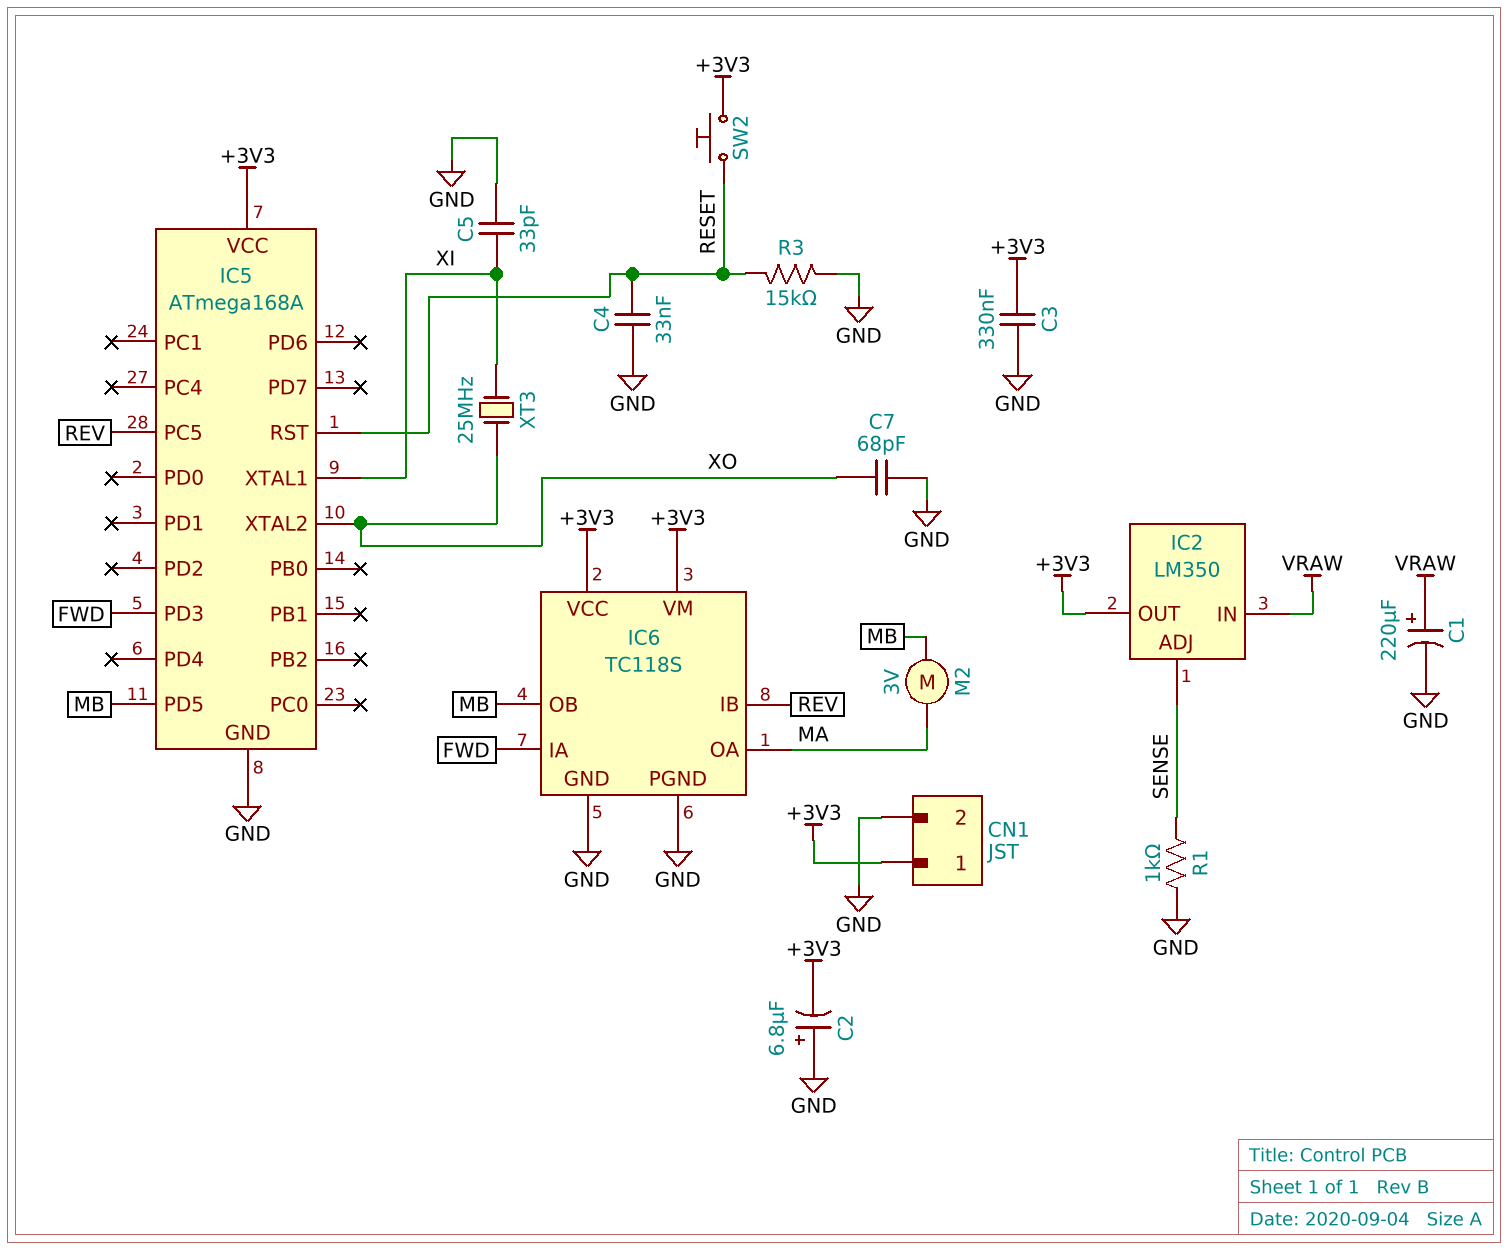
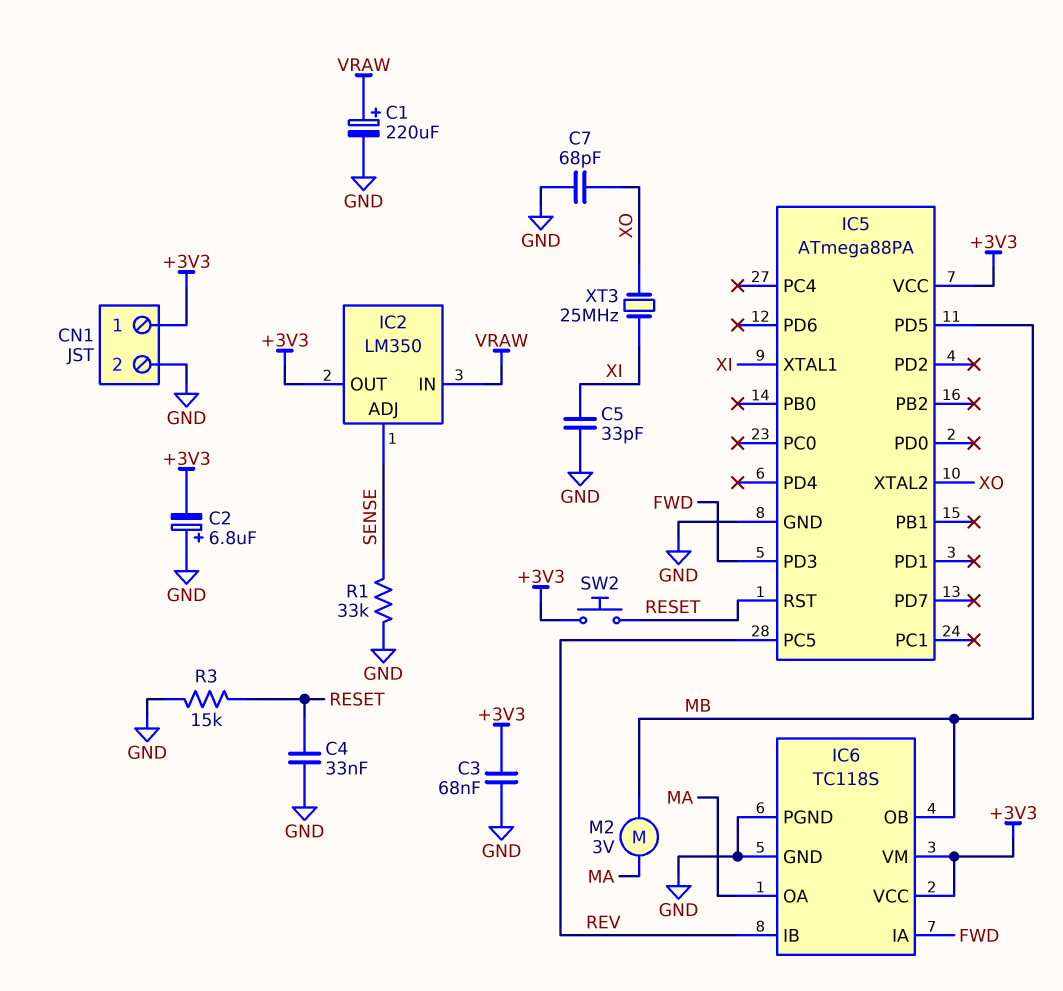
C3: 330nF (+3V3, GND) -> 68nF (+3V3, GND)
IC5: ATmega168A -> ATmega88PA
R1: 1k (GND, SENSE) -> 33k (GND, SENSE)

